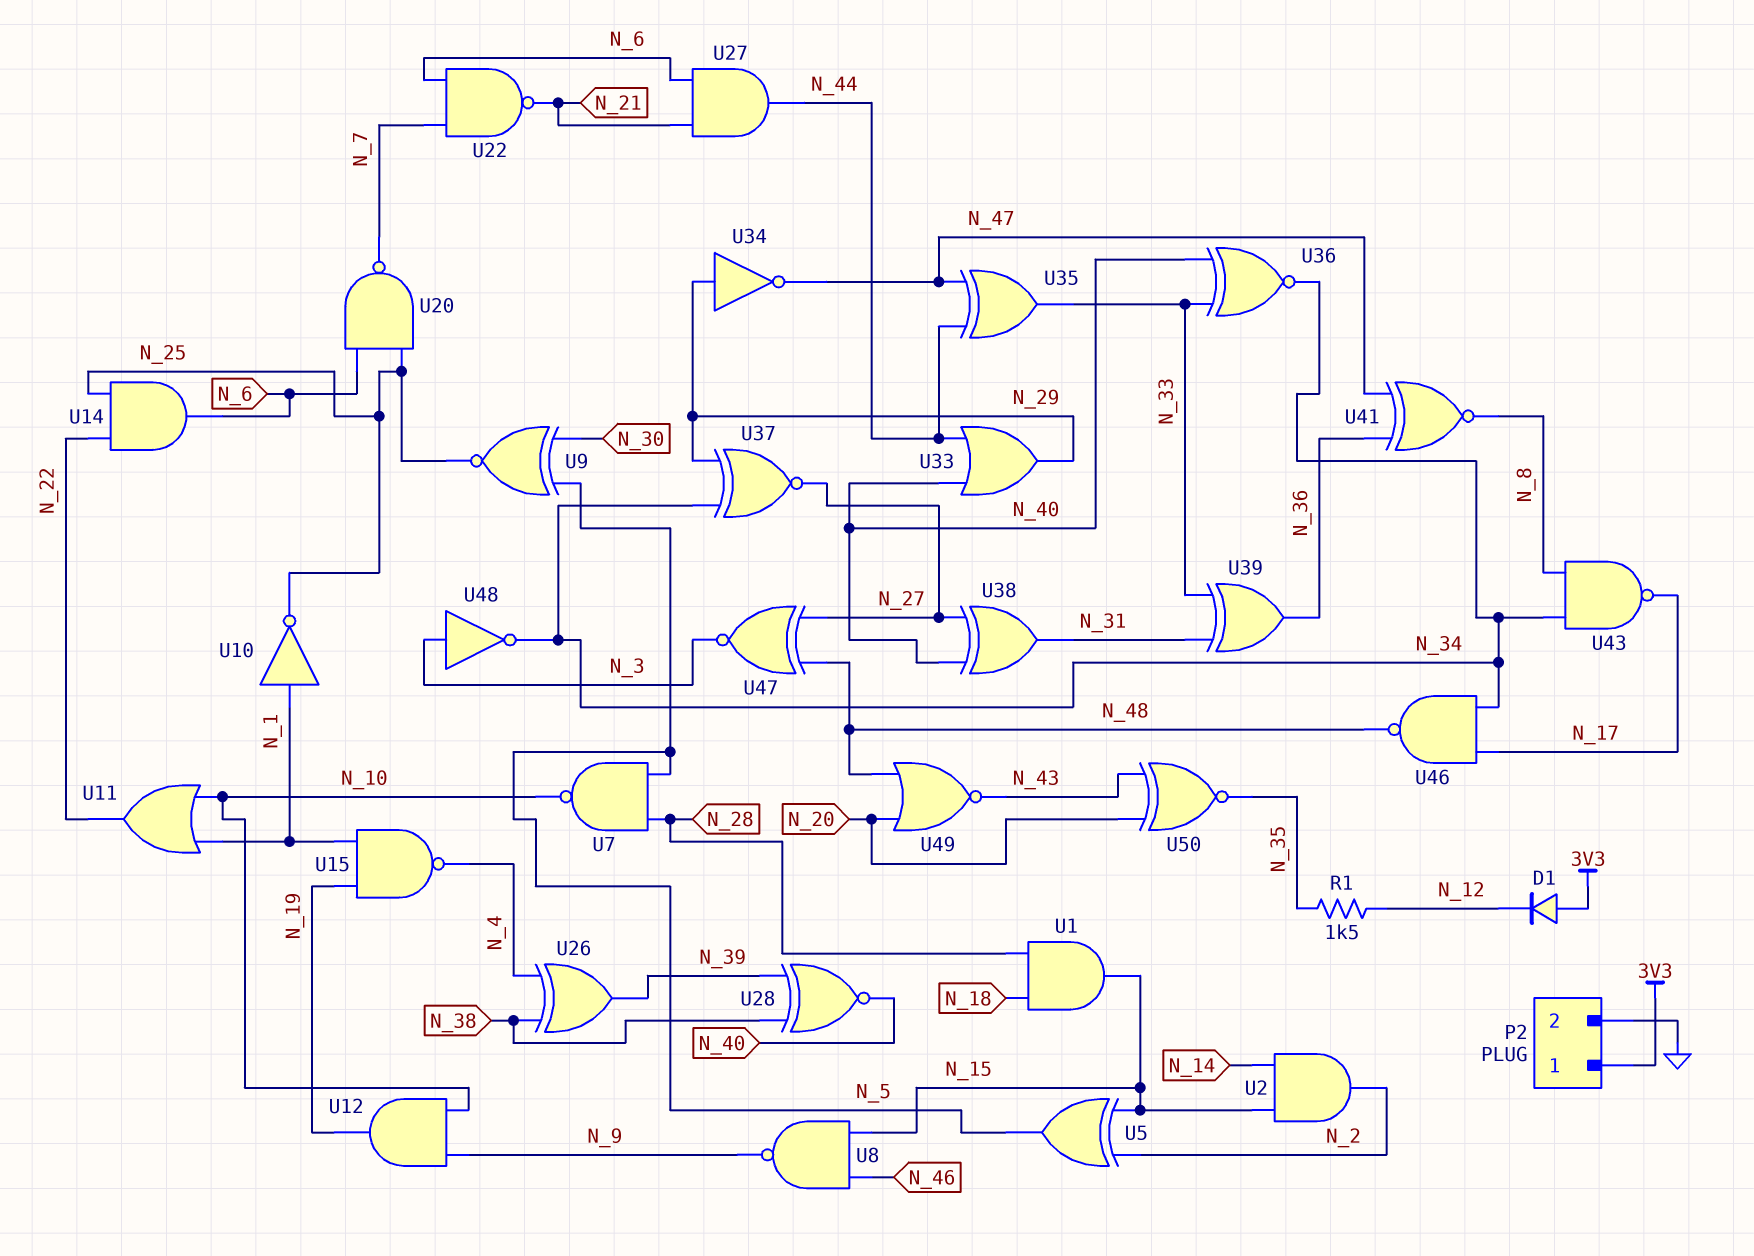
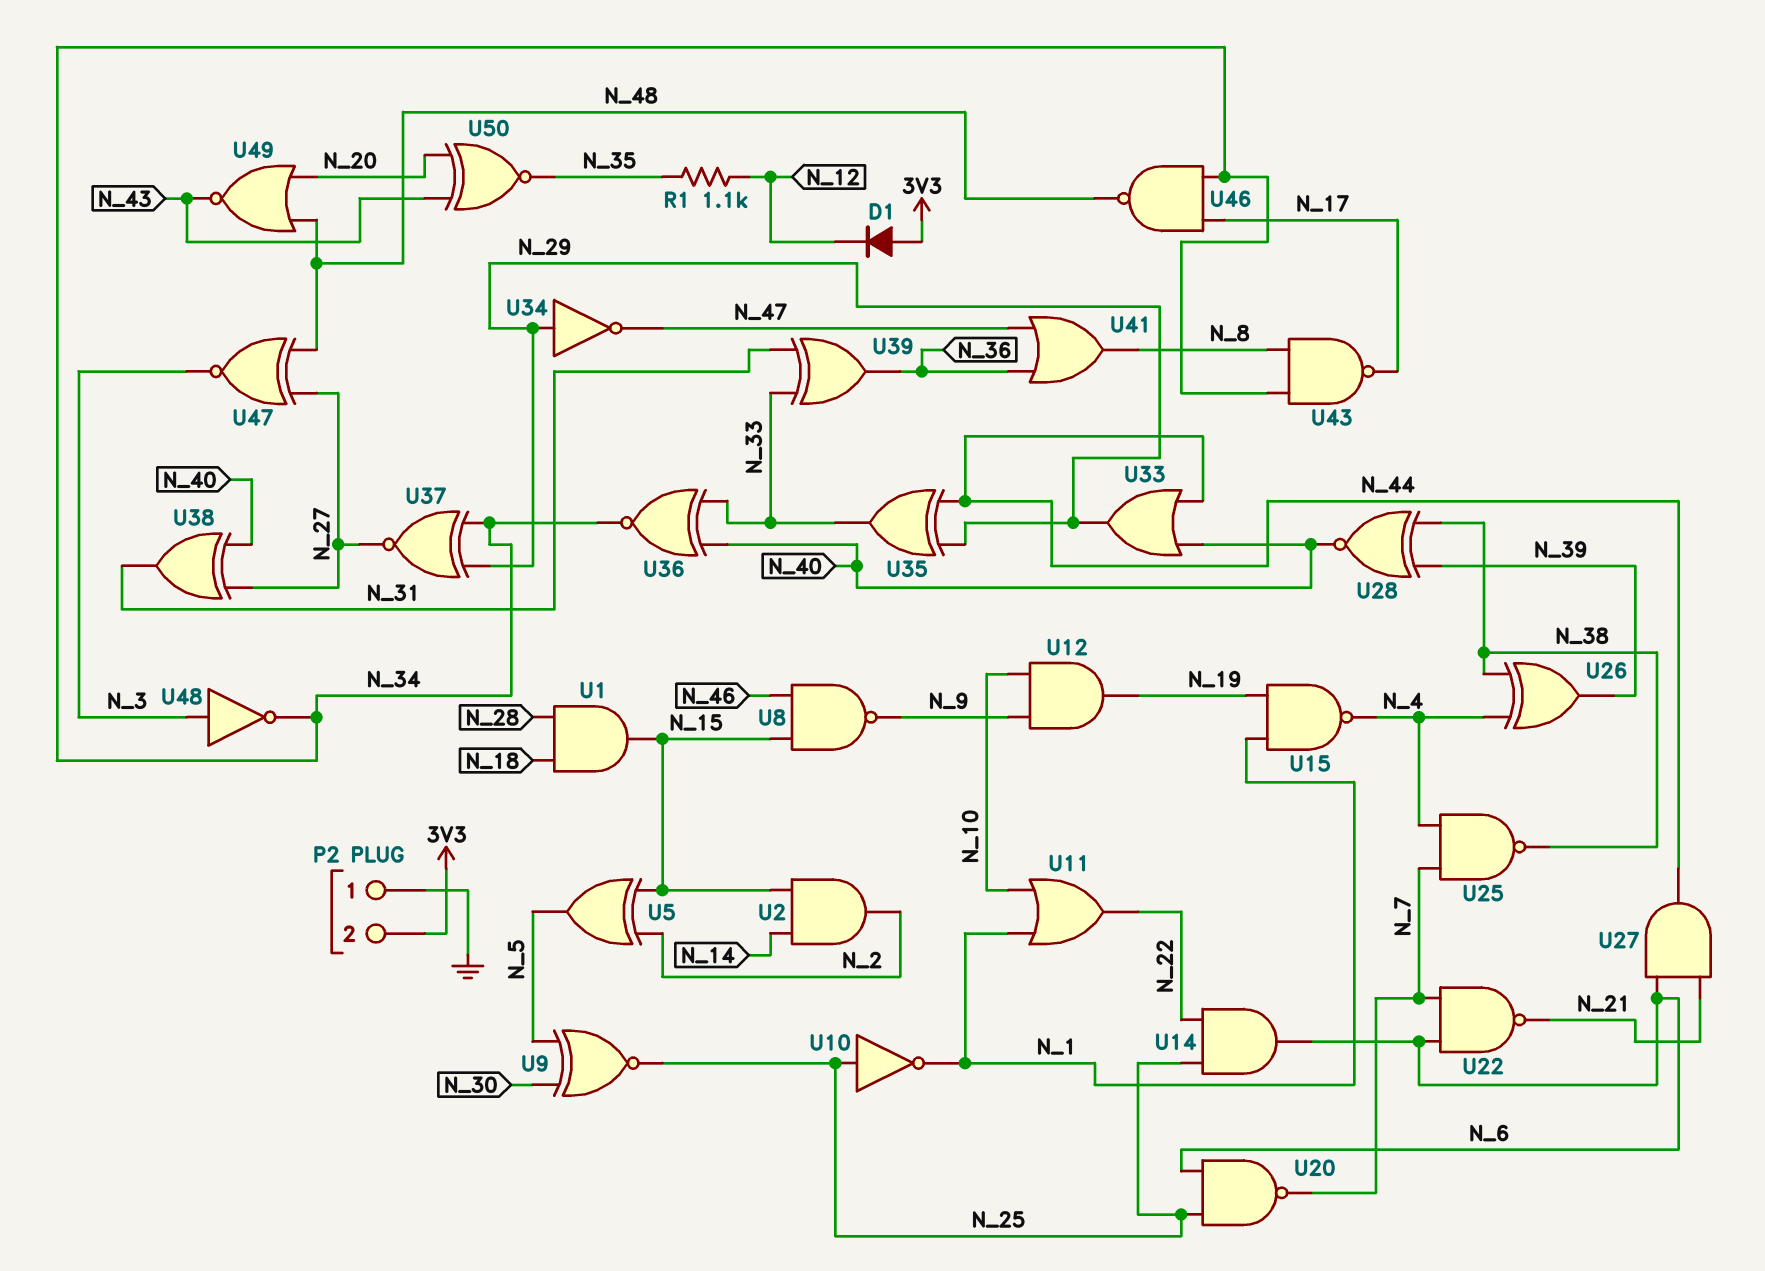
P2 pin 1: 3V3 -> GND
P2 pin 2: GND -> 3V3
R1: 1.5k (N_12, N_35) -> 1.1k (N_12, N_35)
U7: NAND (in N_5, in N_28, out N_10) -> none
U10: NOT (in N_1, out N_25) -> NOT (in N_25, out N_1)
U25: none -> NAND (in N_4, in N_7, out N_38)
U35: XOR (in N_44, in N_47, out N_33) -> XOR (in N_29, in N_44, out N_33)
U41: XNOR (in N_36, in N_47, out N_8) -> OR (in N_36, in N_47, out N_8)

